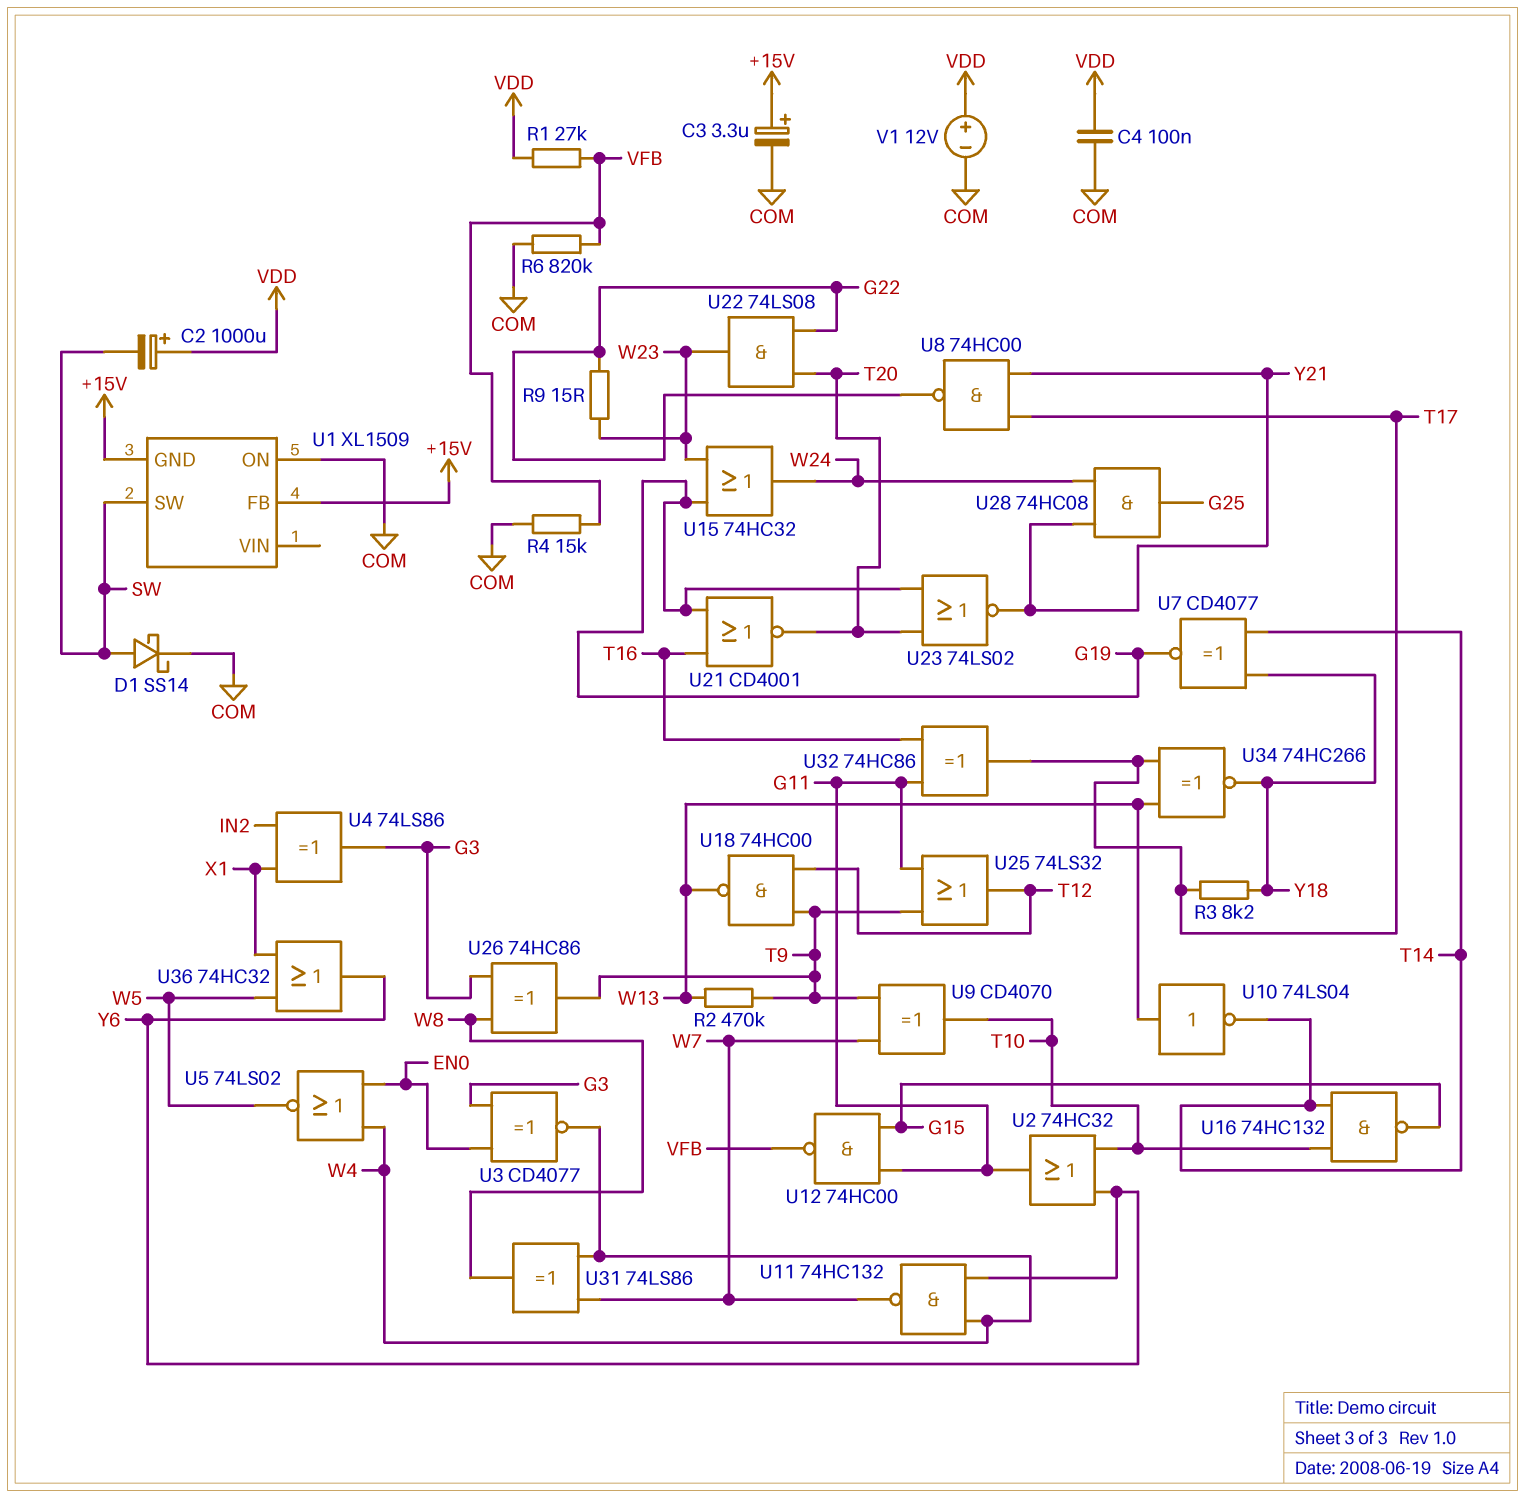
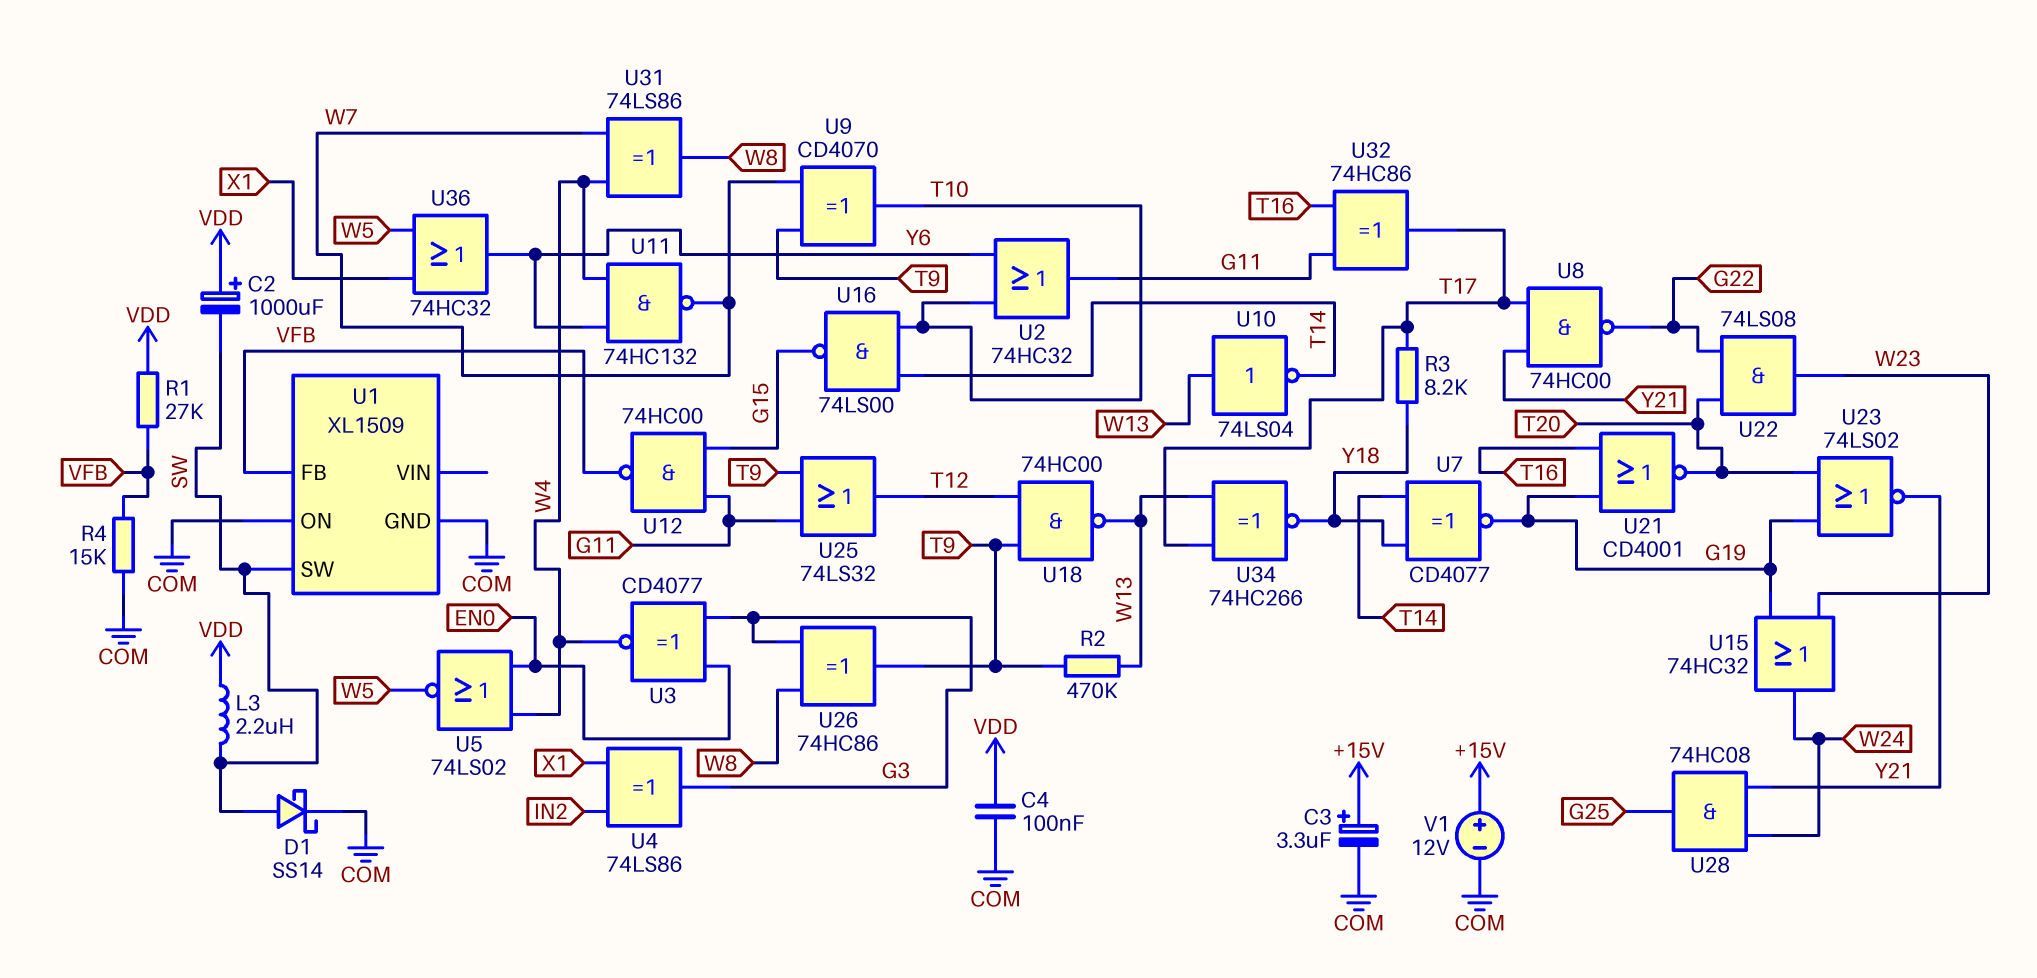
L3: none -> 2.2uH (SW, VDD)
R6: 820k (COM, VFB) -> none
R9: 15 (G22, W23) -> none
U1 pin FB: +15V -> VFB
U1 pin GND: +15V -> COM
U16: NAND 74HC132 (in T10, in T14, out G15) -> NAND 74LS00 (in T10, in T14, out G15)
V1: 12V (plus VDD, minus COM) -> 12V (plus +15V, minus COM)

